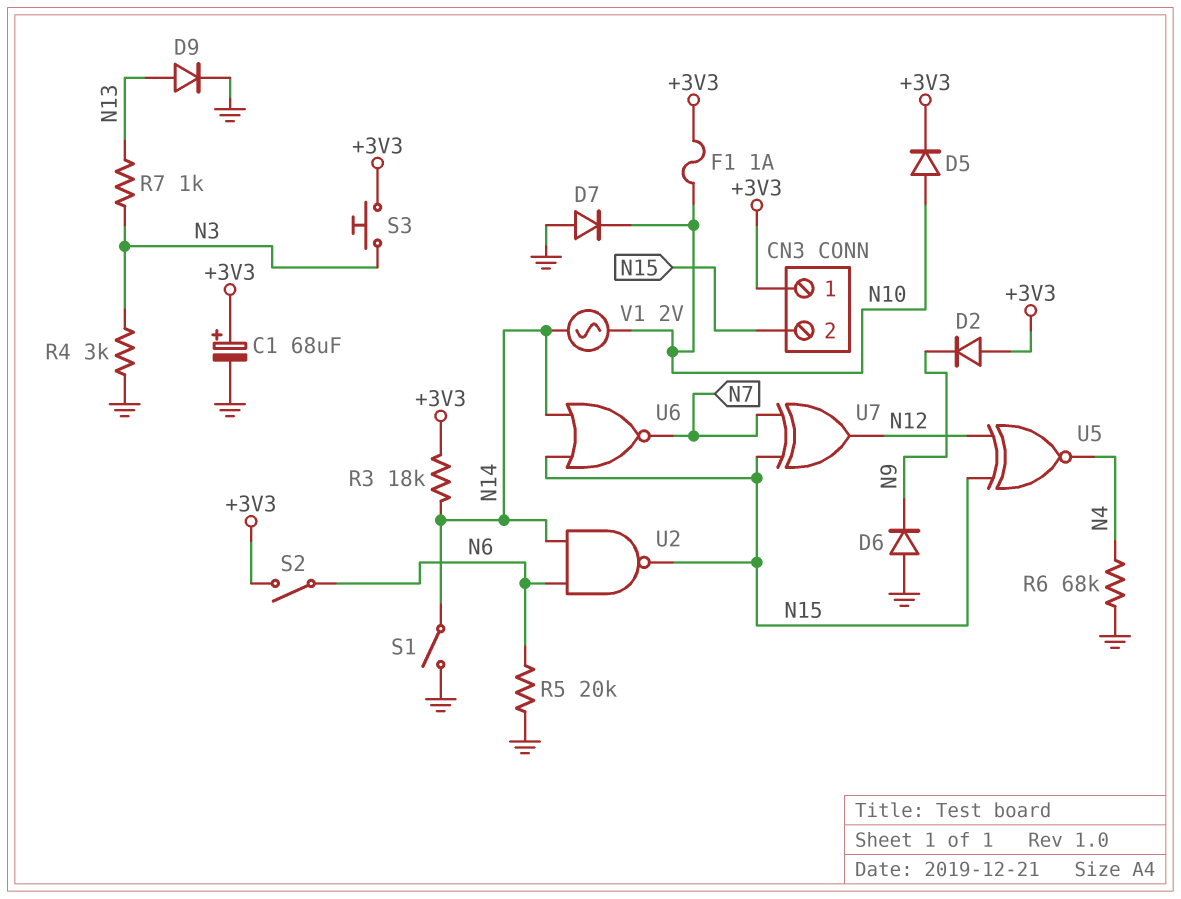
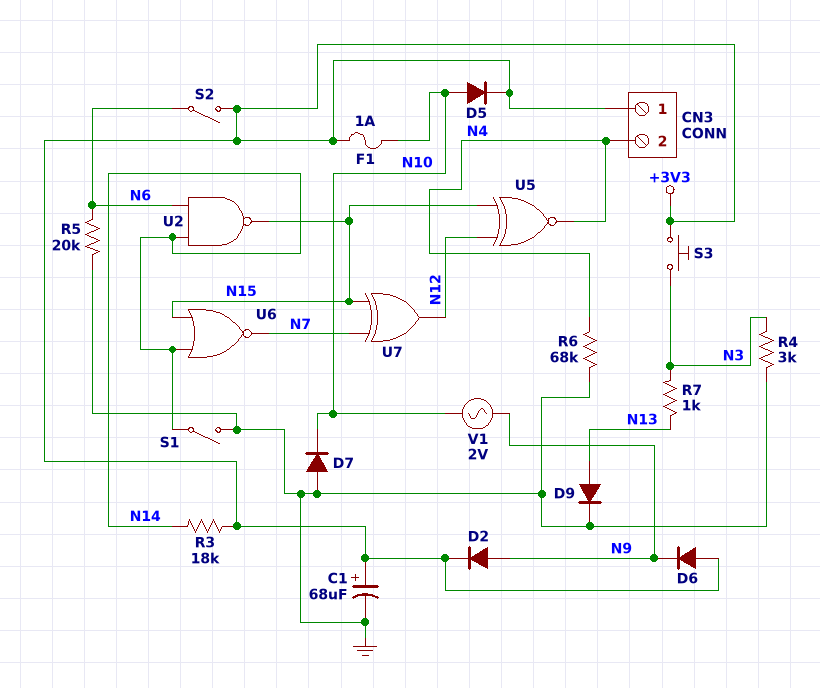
CN3 pin 2: N15 -> N4
D2: diode (A +3V3, K N9) -> diode (A N9, K +3V3)
D6: diode (A GND, K N9) -> diode (A +3V3, K N9)
V1: AC 2V (N10, N14) -> AC 2V (N9, N10)

